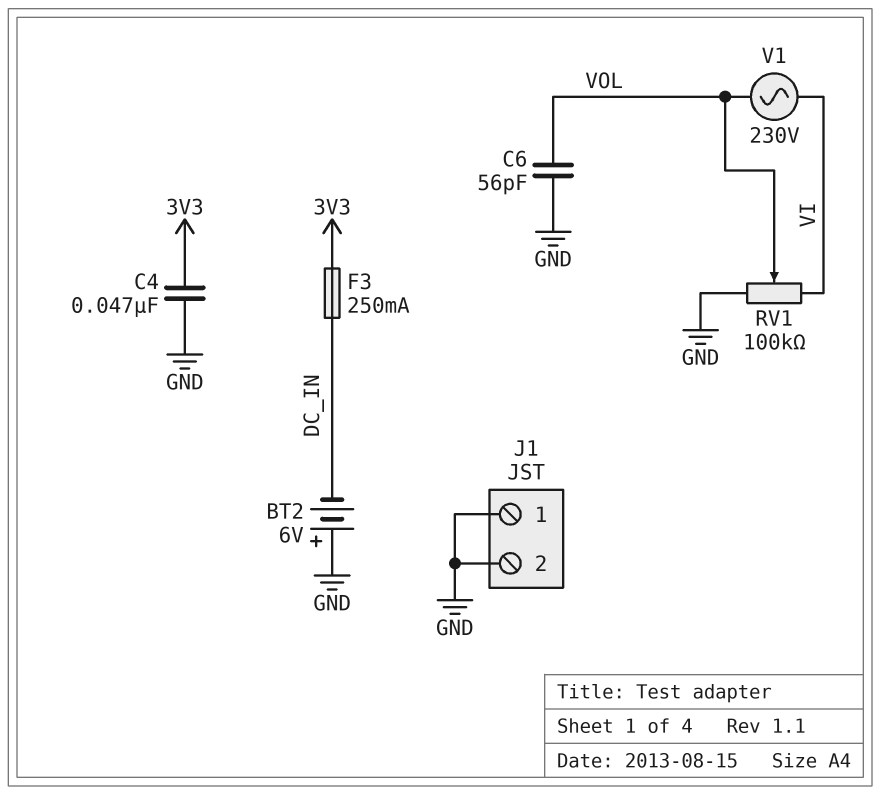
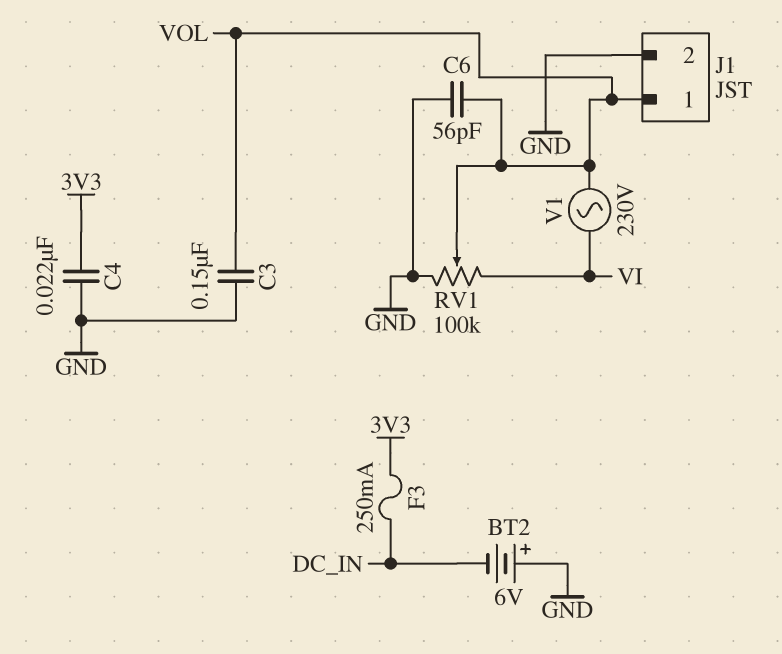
C3: none -> 150nF (GND, VOL)
C4: 47nF (3V3, GND) -> 22nF (3V3, GND)
J1 pin 1: GND -> VOL

